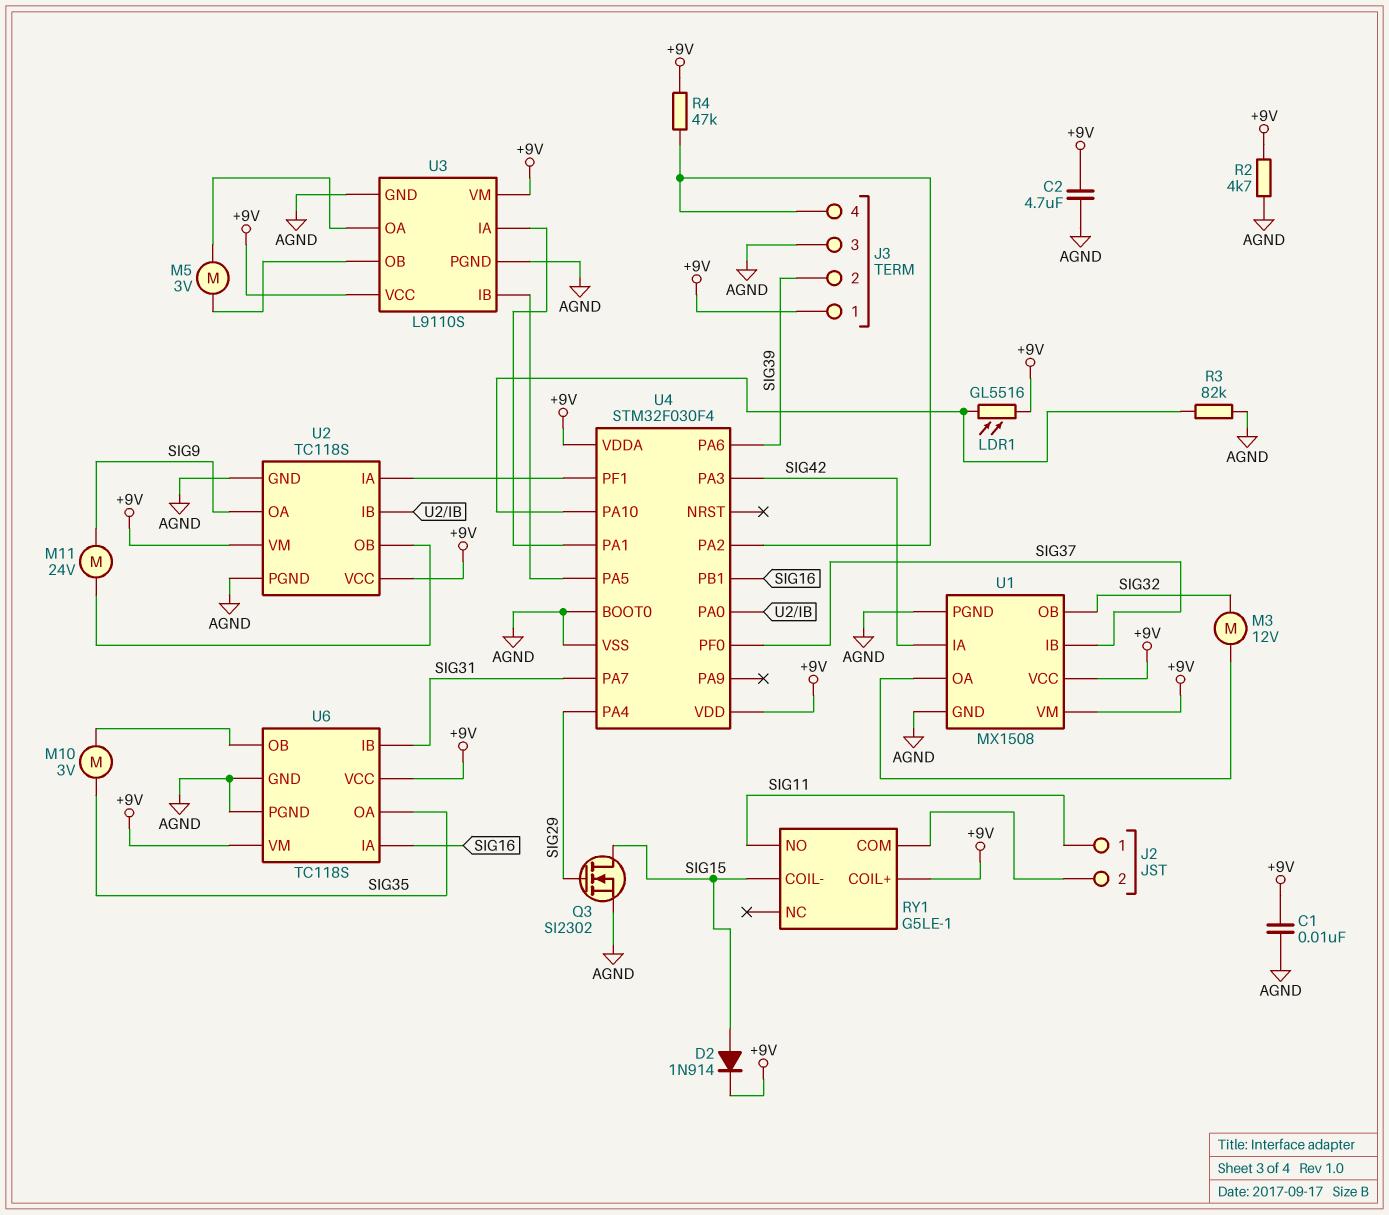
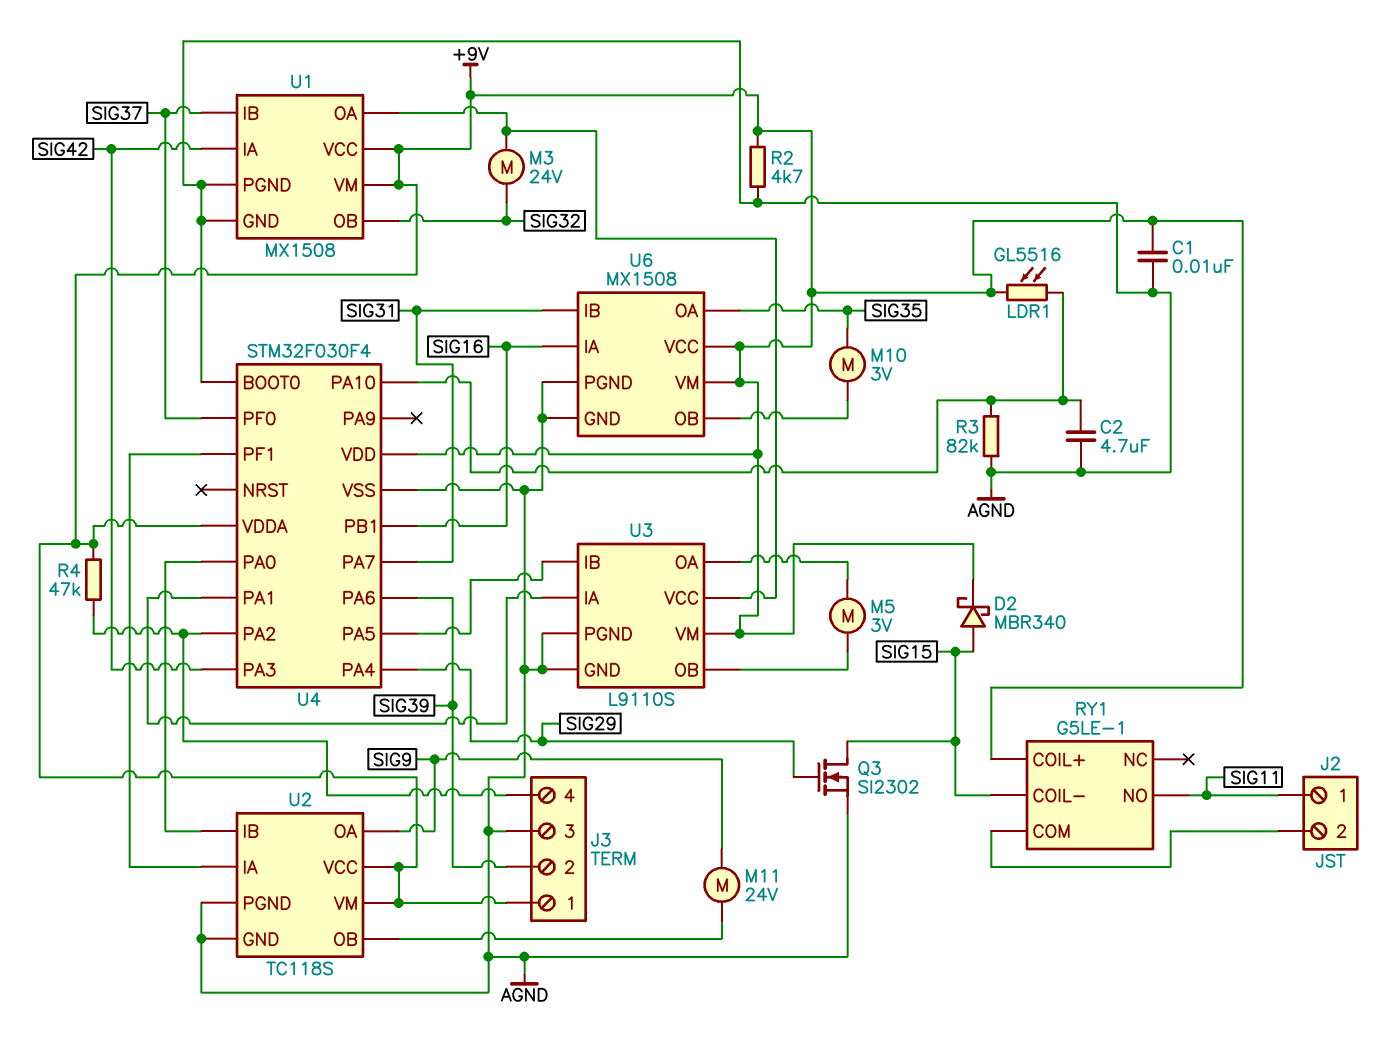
C2: 4.7uF (+9V, AGND) -> 4.7uF (AGND, U4/PA10)
D2: diode 1N914 (A SIG15, K +9V) -> schottky MBR340 (A SIG15, K +9V)
M3: motor 12V (SIG32, U1/OA) -> motor 24V (SIG32, U1/OA)
U3 pin VCC: +9V -> U1/OA
U6: TC118S -> MX1508

